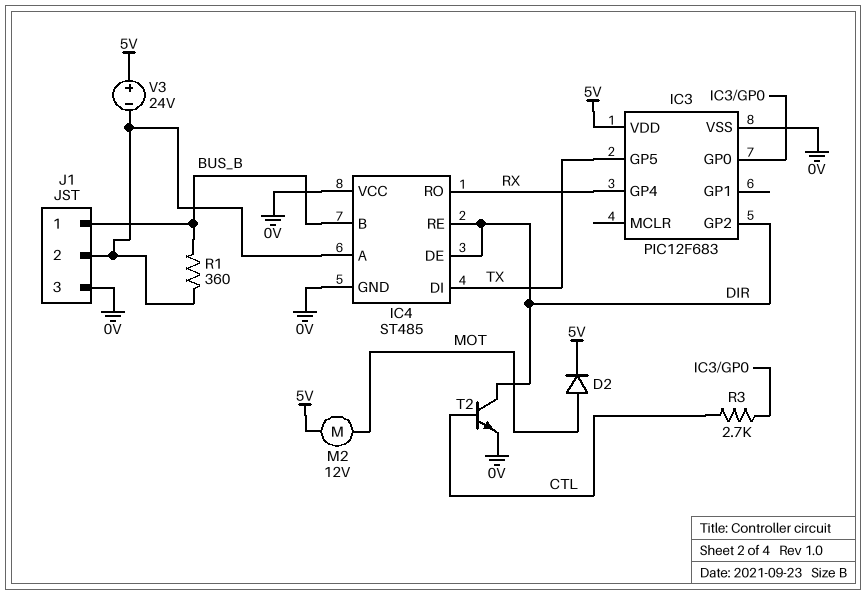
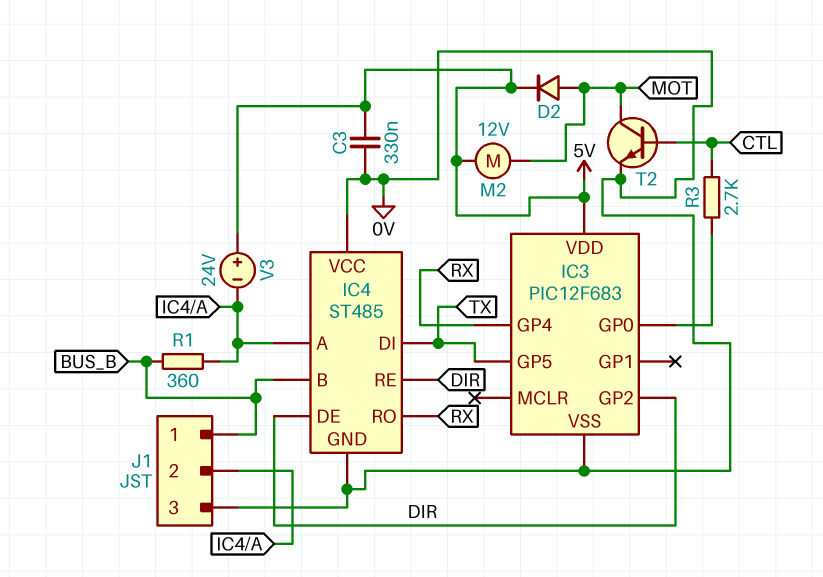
C3: none -> 330nF (0V, 5V)
T2: NPN (B CTL, C DIR, E 0V) -> NPN (B CTL, C MOT, E 0V)

